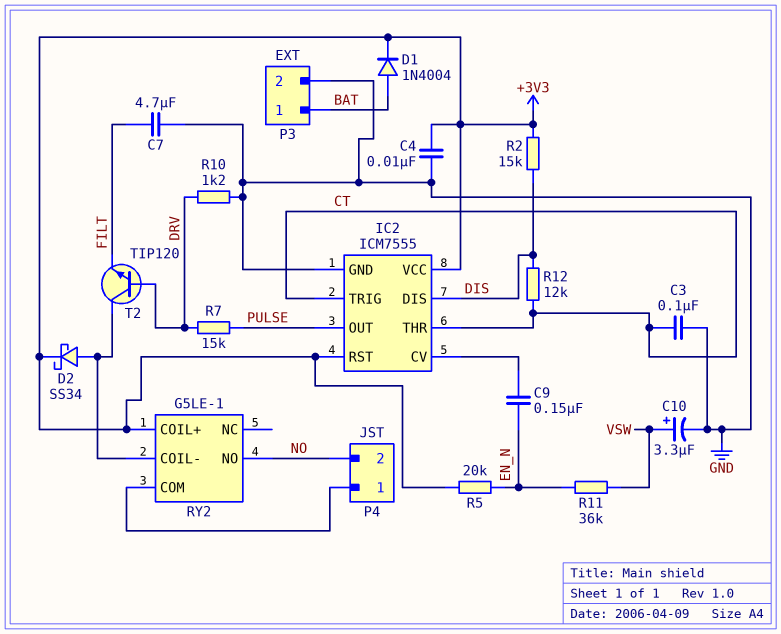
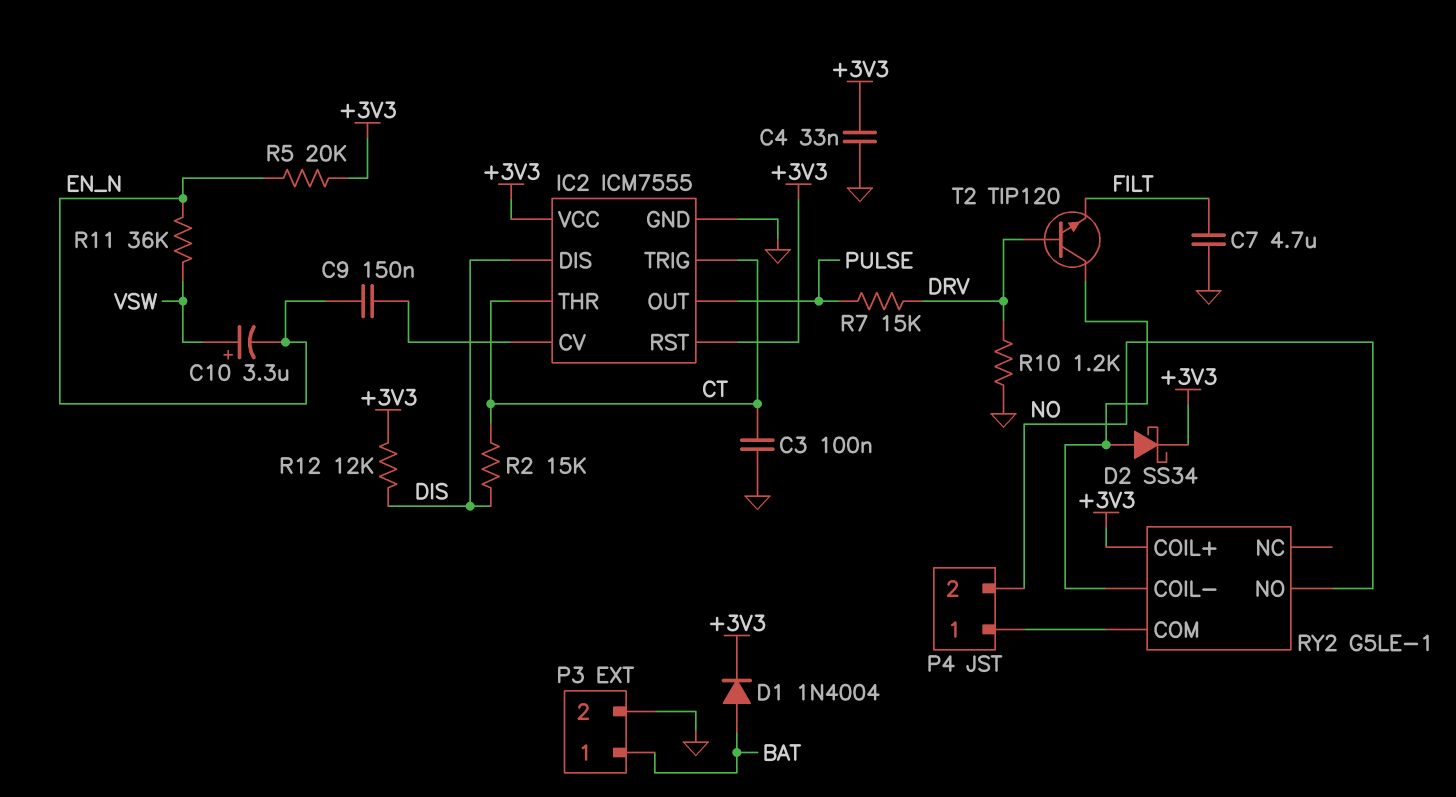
C4: 10nF (+3V3, GND) -> 33nF (+3V3, GND)
C10: 3.3uF (plus VSW, minus GND) -> 3.3uF (plus VSW, minus EN_N)
R2: 15k (+3V3, DIS) -> 15k (CT, DIS)
R12: 12k (CT, DIS) -> 12k (+3V3, DIS)

